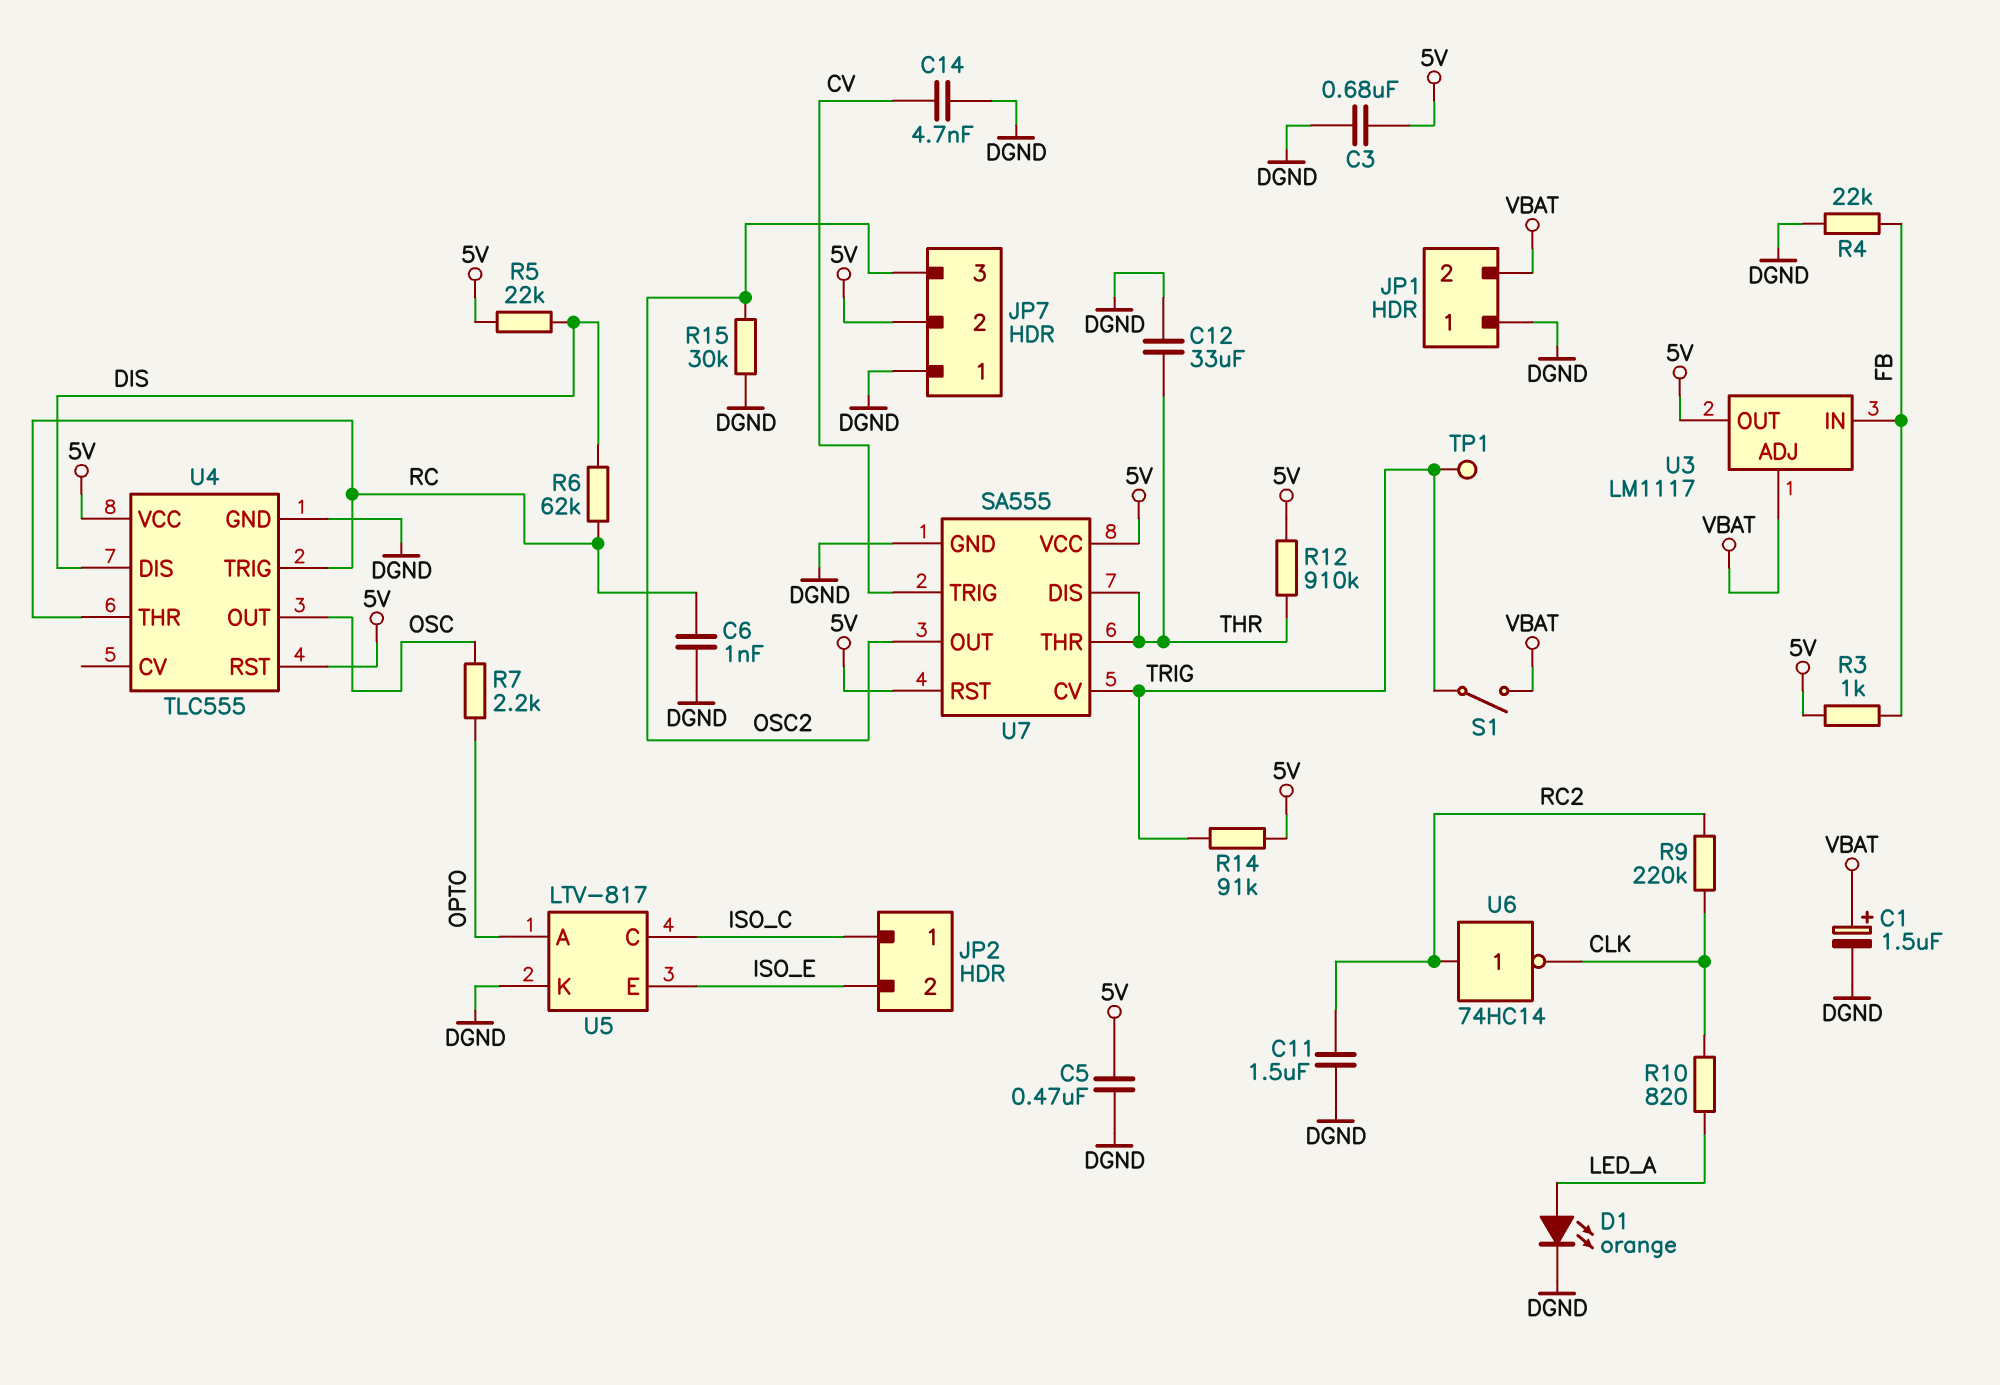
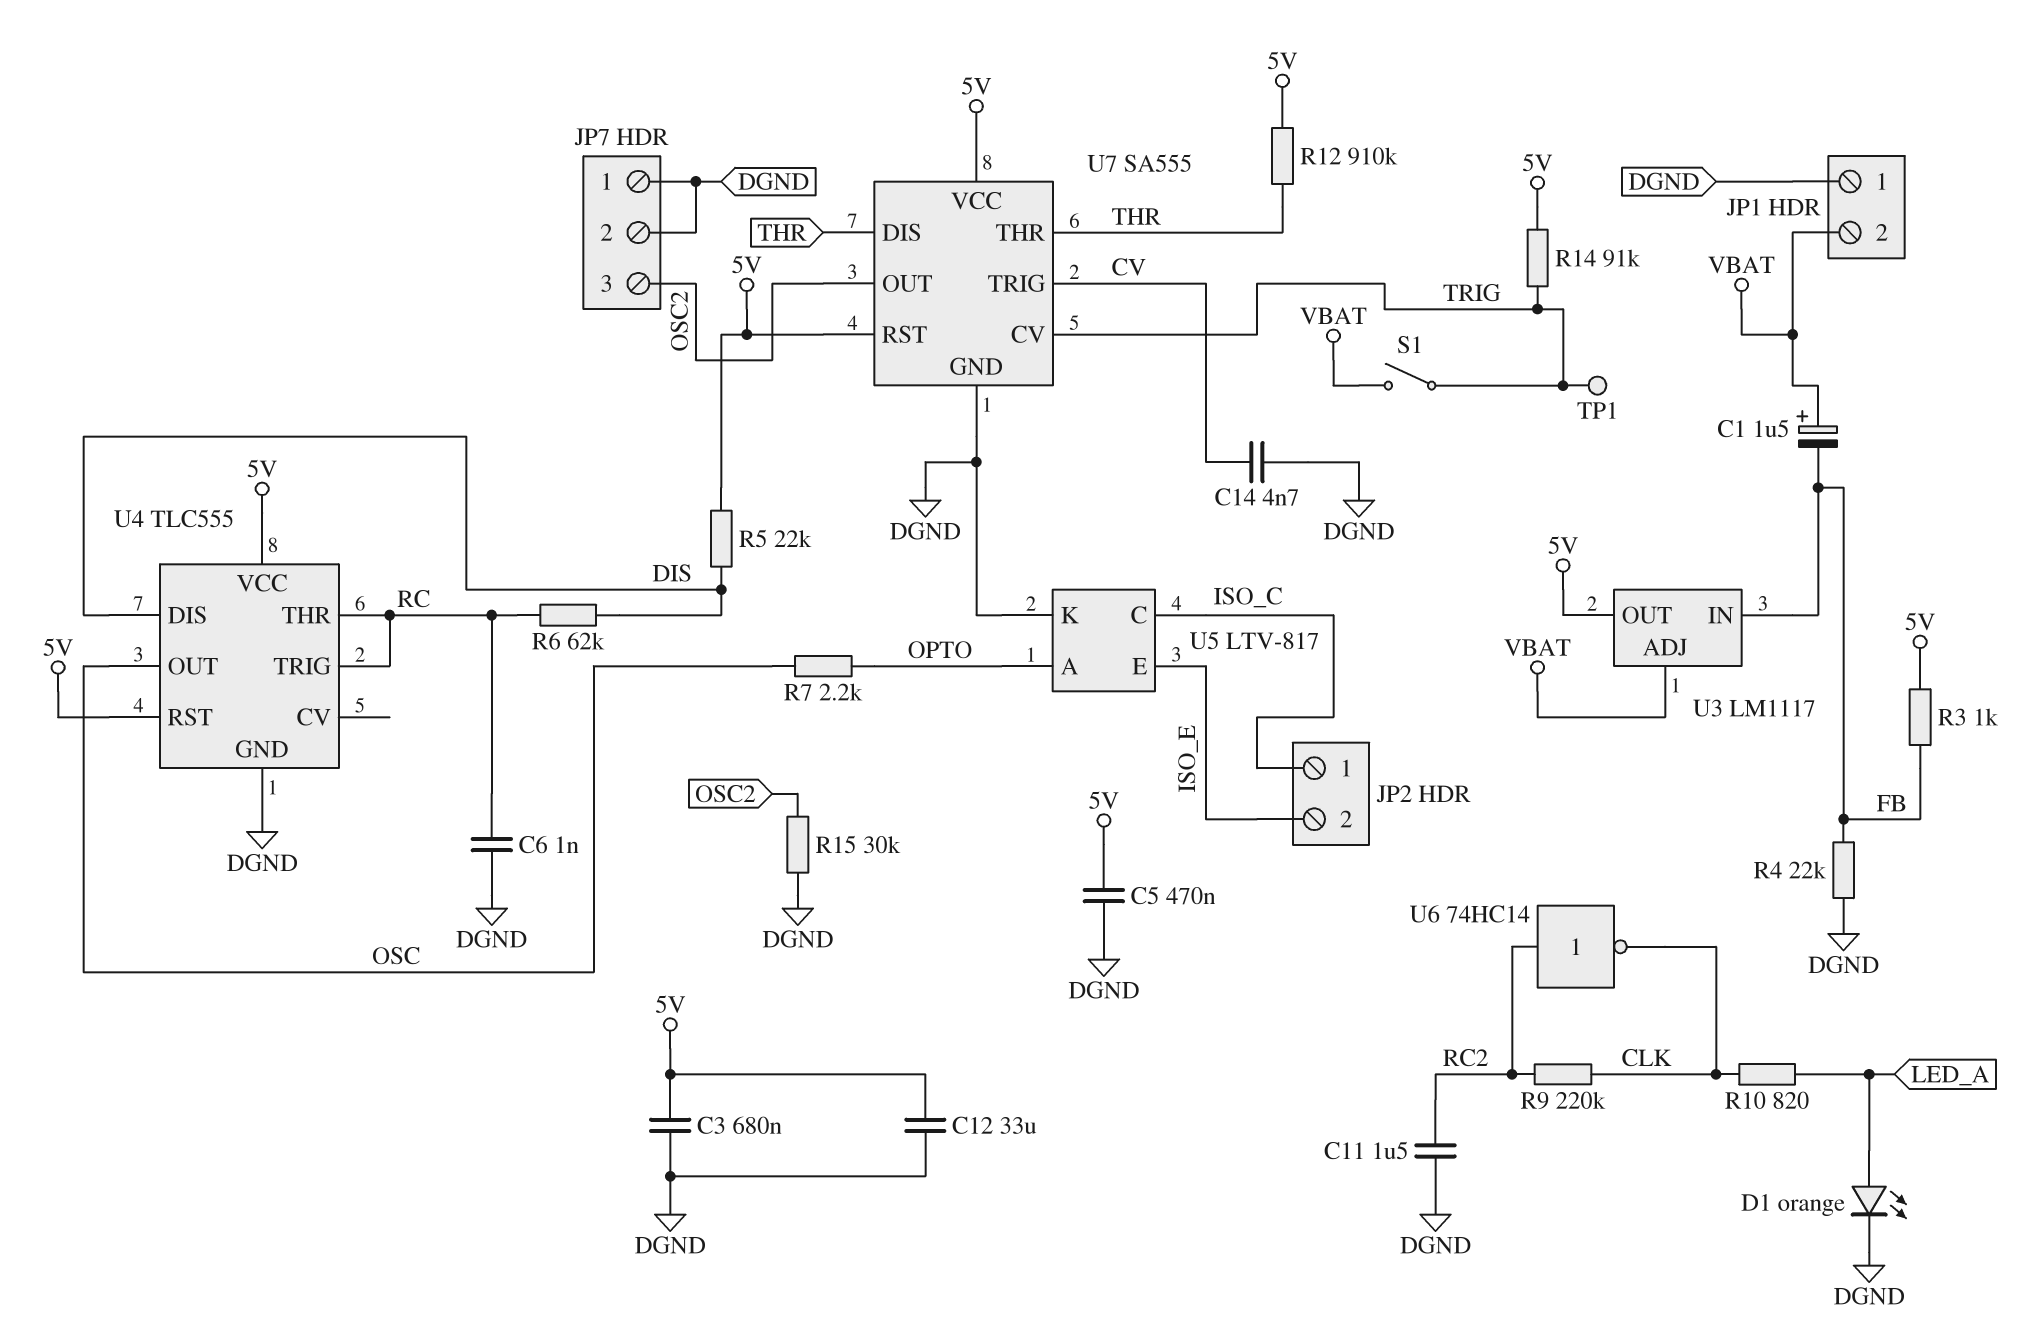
C1: 1.5uF (plus VBAT, minus DGND) -> 1.5uF (plus VBAT, minus FB)
C12: 33uF (DGND, THR) -> 33uF (5V, DGND)
JP7 pin 2: 5V -> DGND

